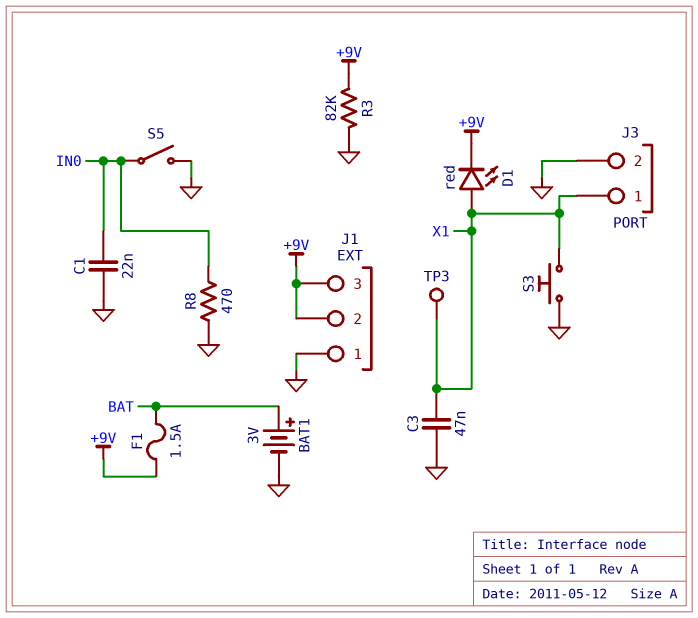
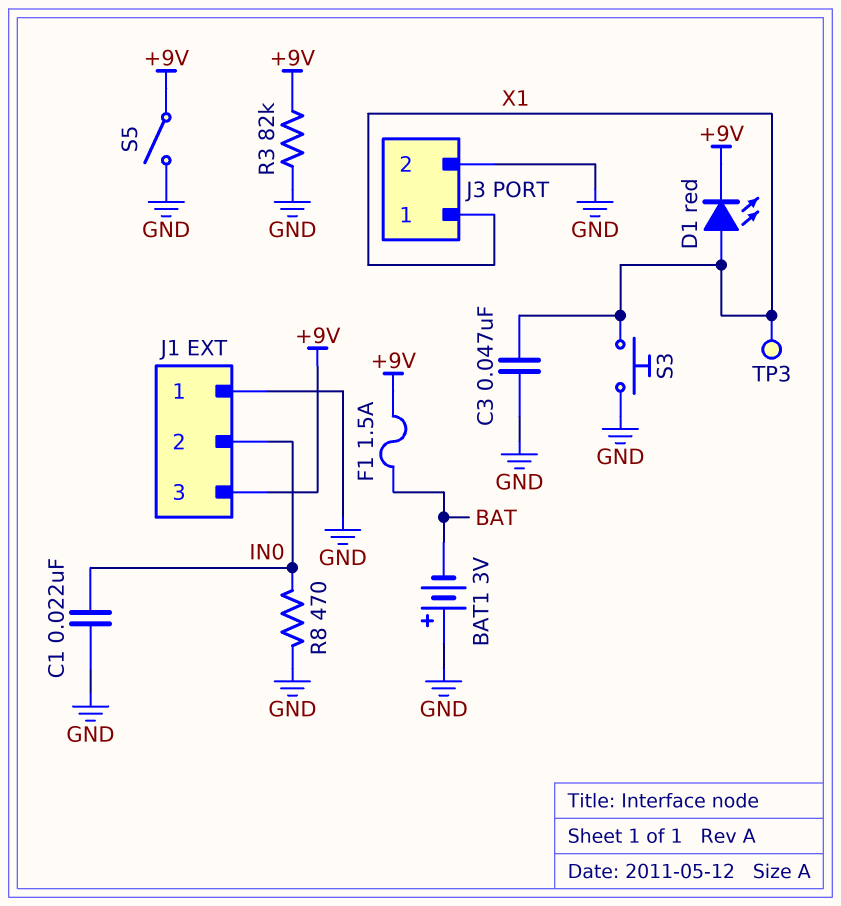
BAT1: 3V (plus BAT, minus GND) -> 3V (plus GND, minus BAT)
J1 pin 2: +9V -> IN0
S5: switch (GND, IN0) -> switch (+9V, GND)

